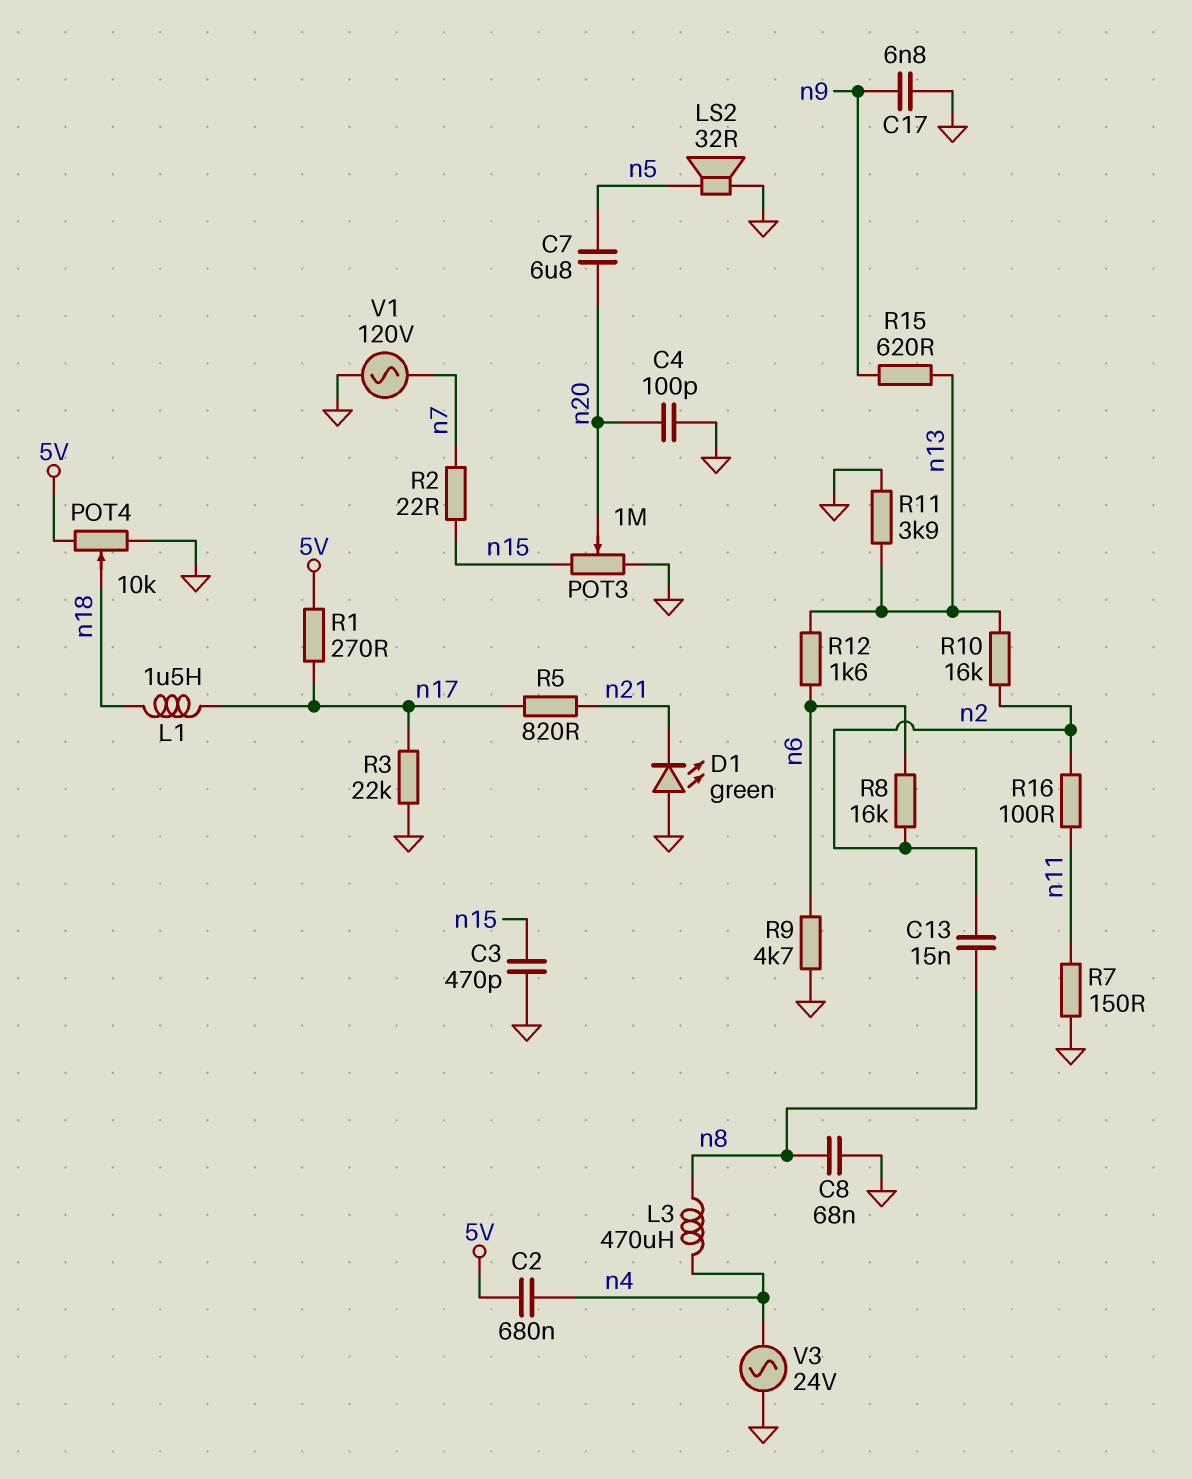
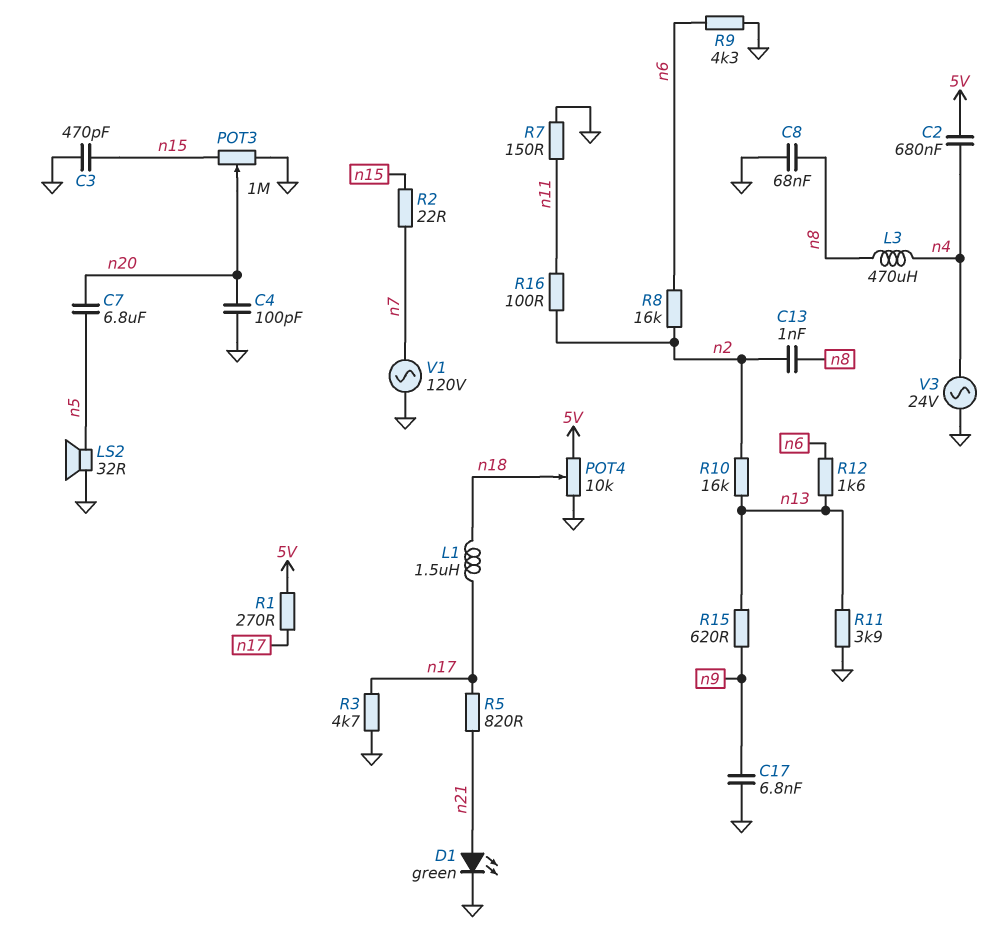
C13: 15nF (n2, n8) -> 1nF (n2, n8)
D1: LED green (A GND, K n21) -> LED green (A n21, K GND)
R3: 22k (GND, n17) -> 4.7k (GND, n17)
R9: 4.7k (GND, n6) -> 4.3k (GND, n6)

